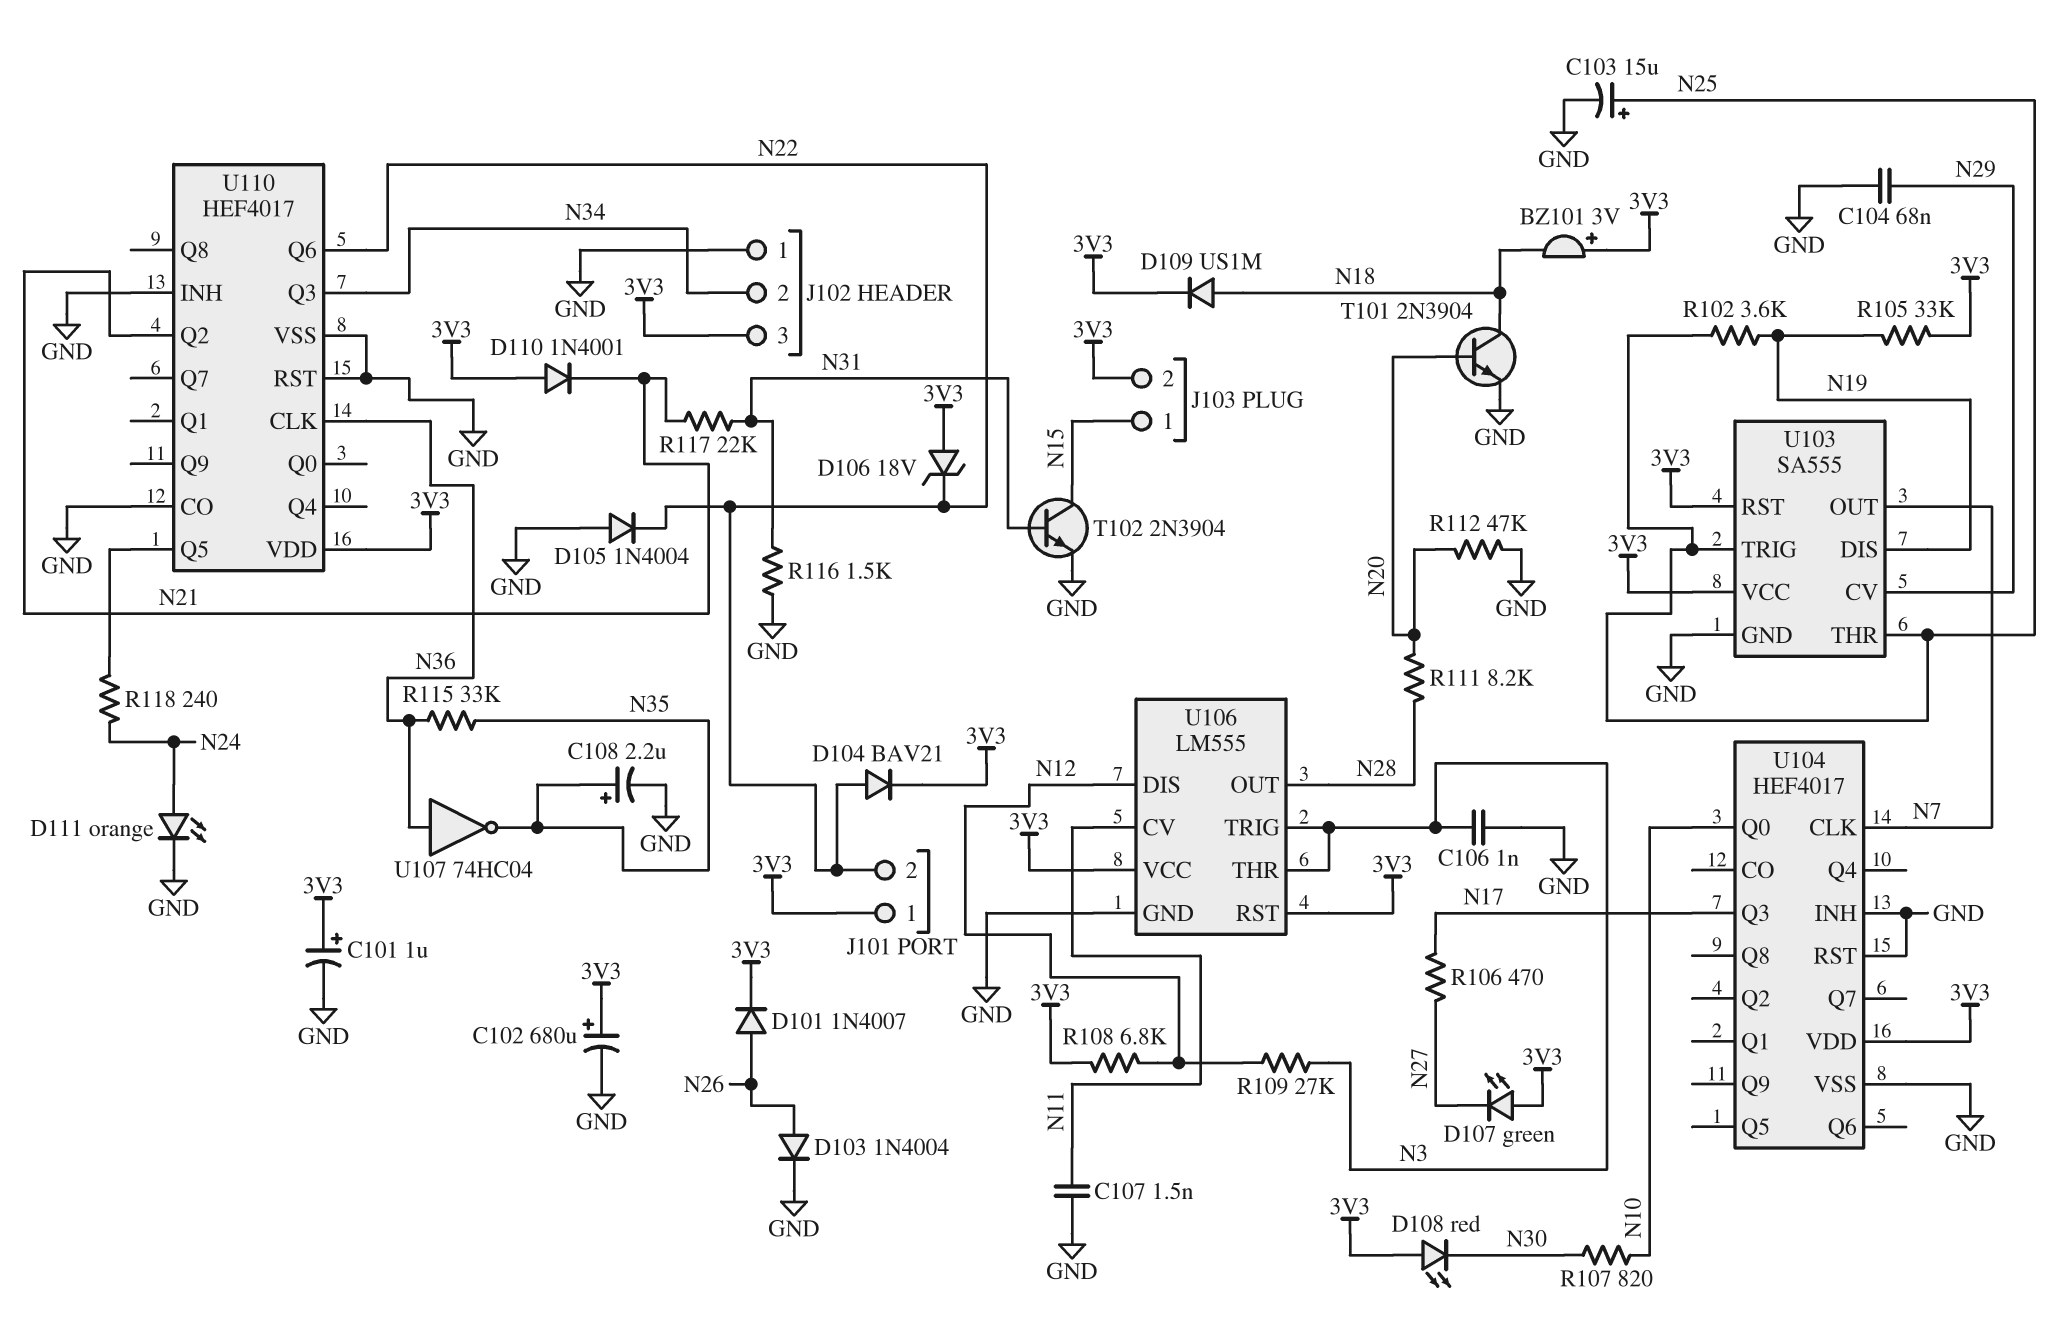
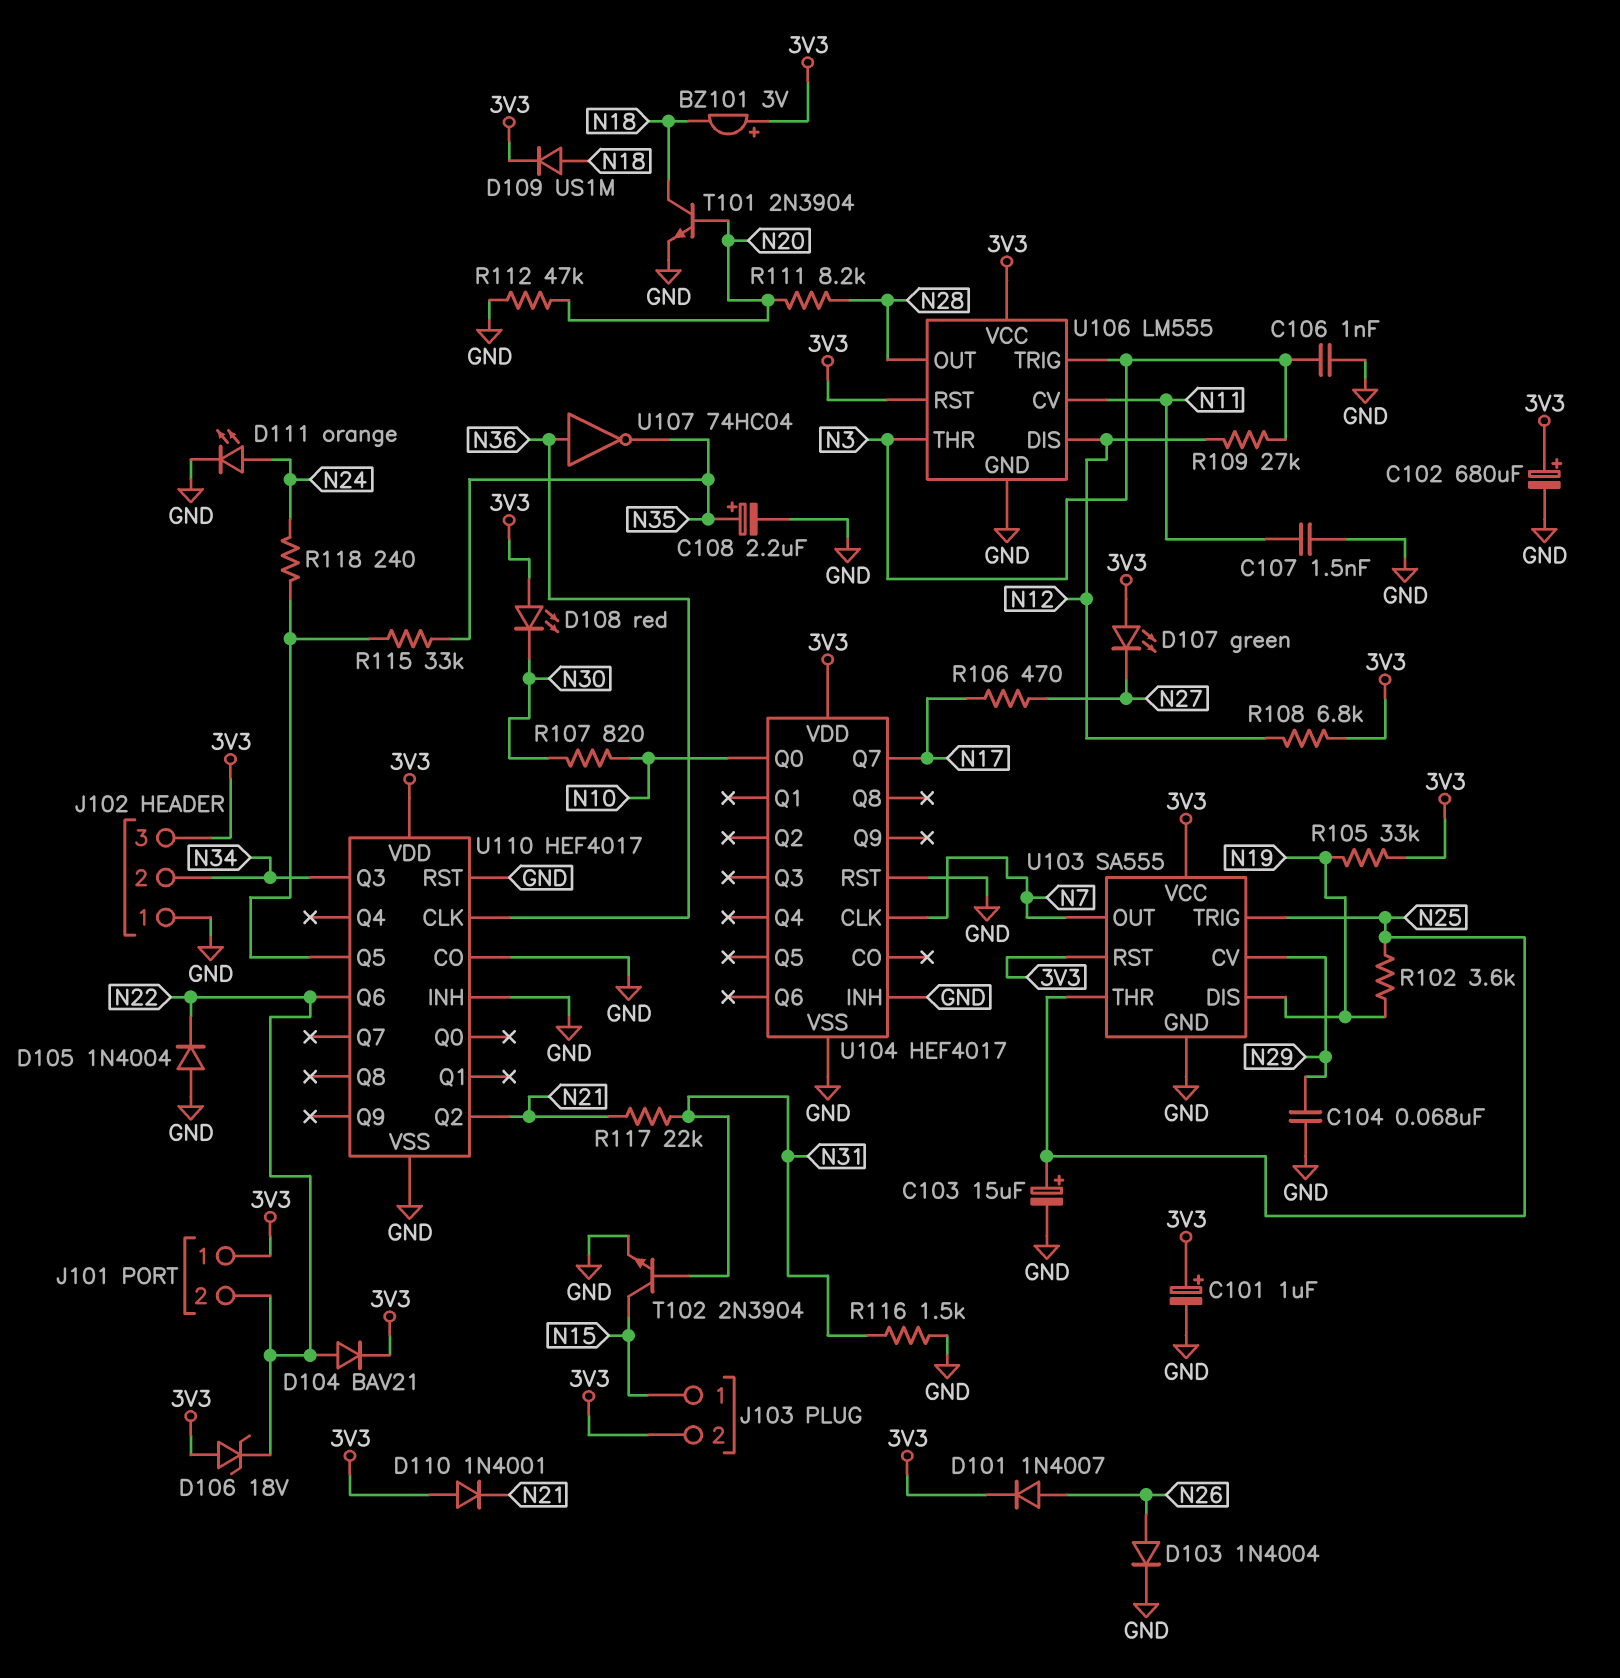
R115: 33k (N35, N36) -> 33k (N35, U110/Q5)
U104 pin Q3: N17 -> none
U104 pin Q7: none -> N17

